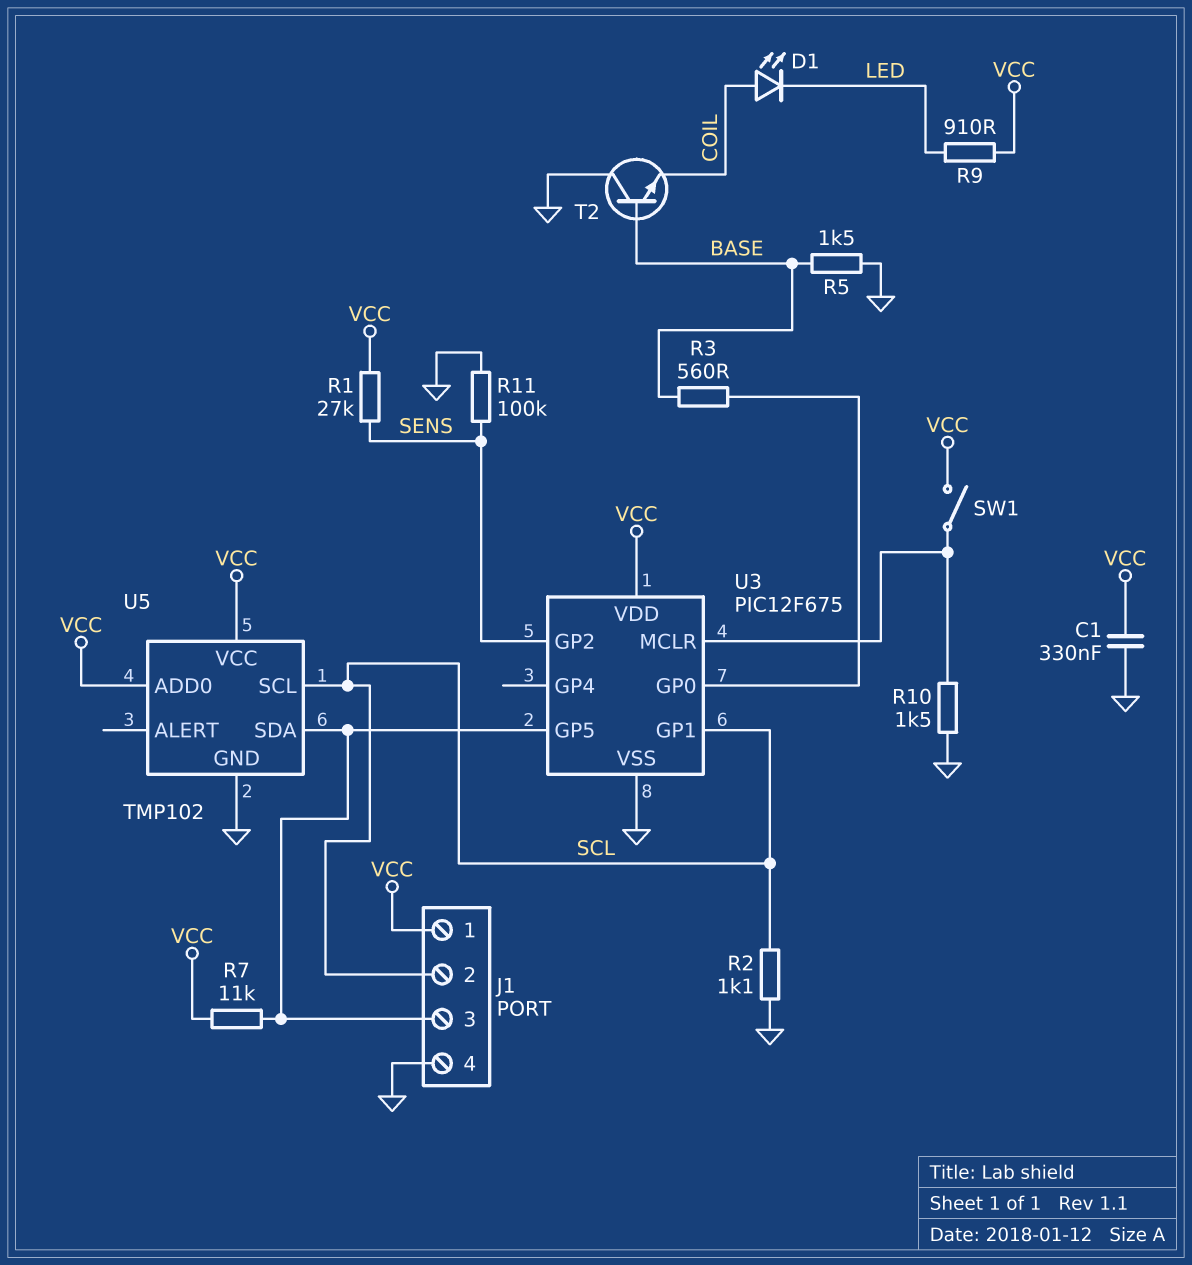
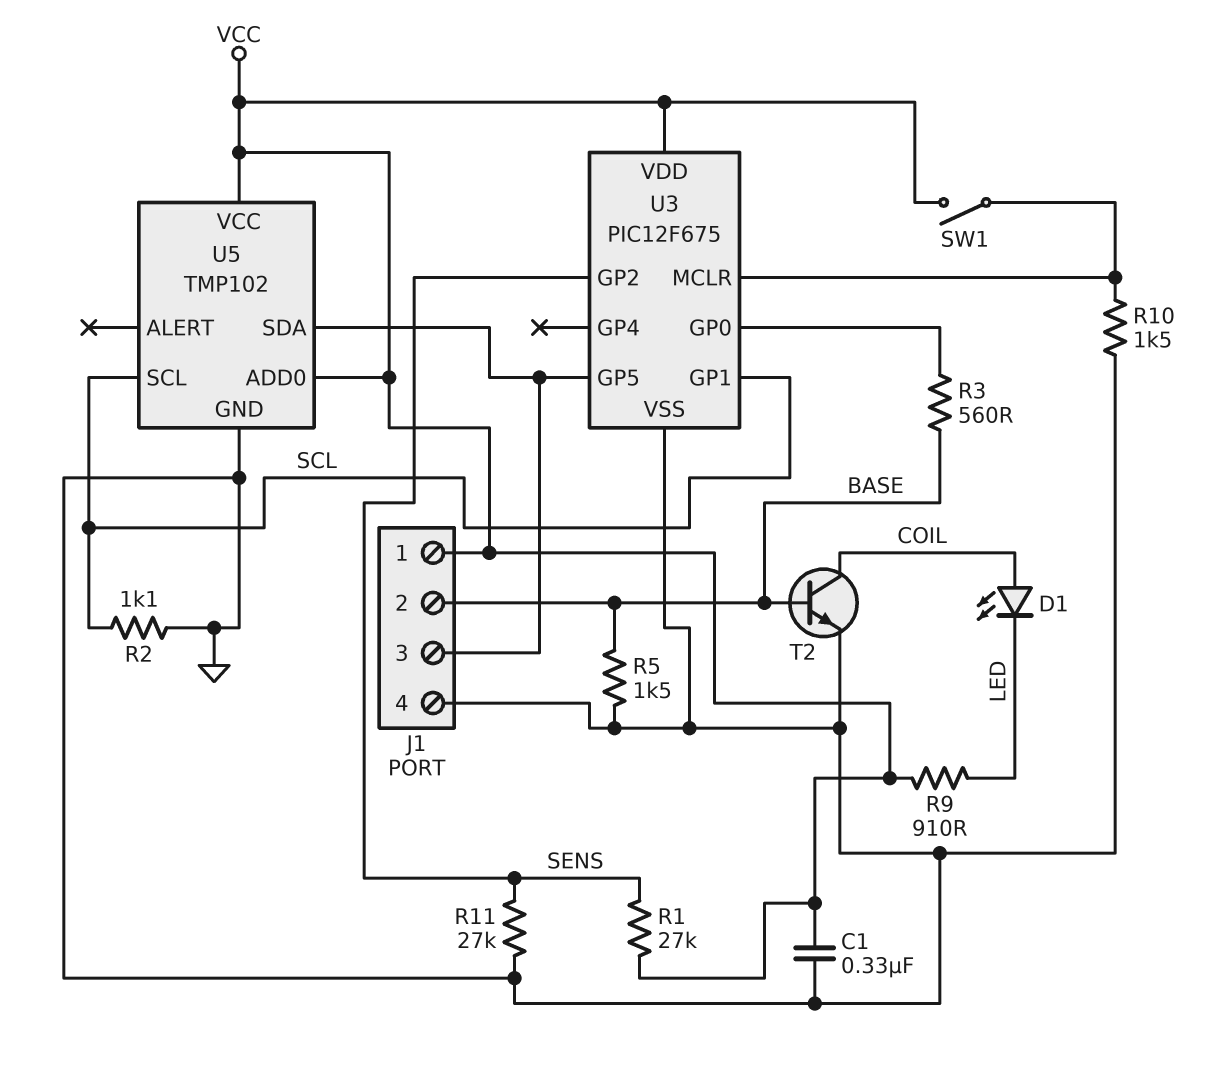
J1 pin 2: SCL -> BASE
R7: 11k (J1/3, VCC) -> none
R11: 100k (GND, SENS) -> 27k (GND, SENS)
T2: NPN (B BASE, C GND, E COIL) -> NPN (B BASE, C COIL, E GND)

